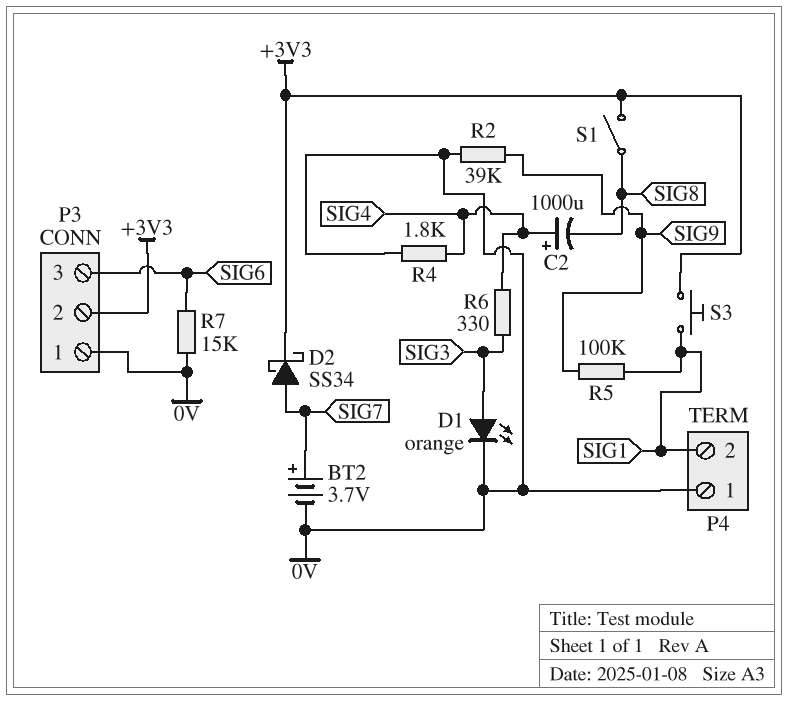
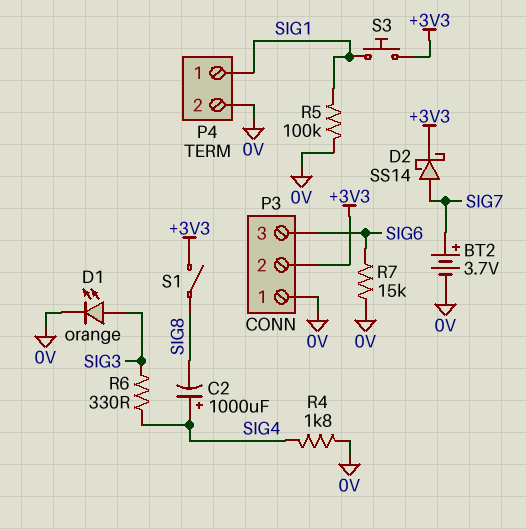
D2: schottky SS34 (A SIG7, K +3V3) -> schottky SS14 (A SIG7, K +3V3)
P4 pin 1: 0V -> SIG1
P4 pin 2: SIG1 -> 0V
R2: 39k (0V, SIG9) -> none
R5: 100k (SIG1, SIG9) -> 100k (0V, SIG1)

